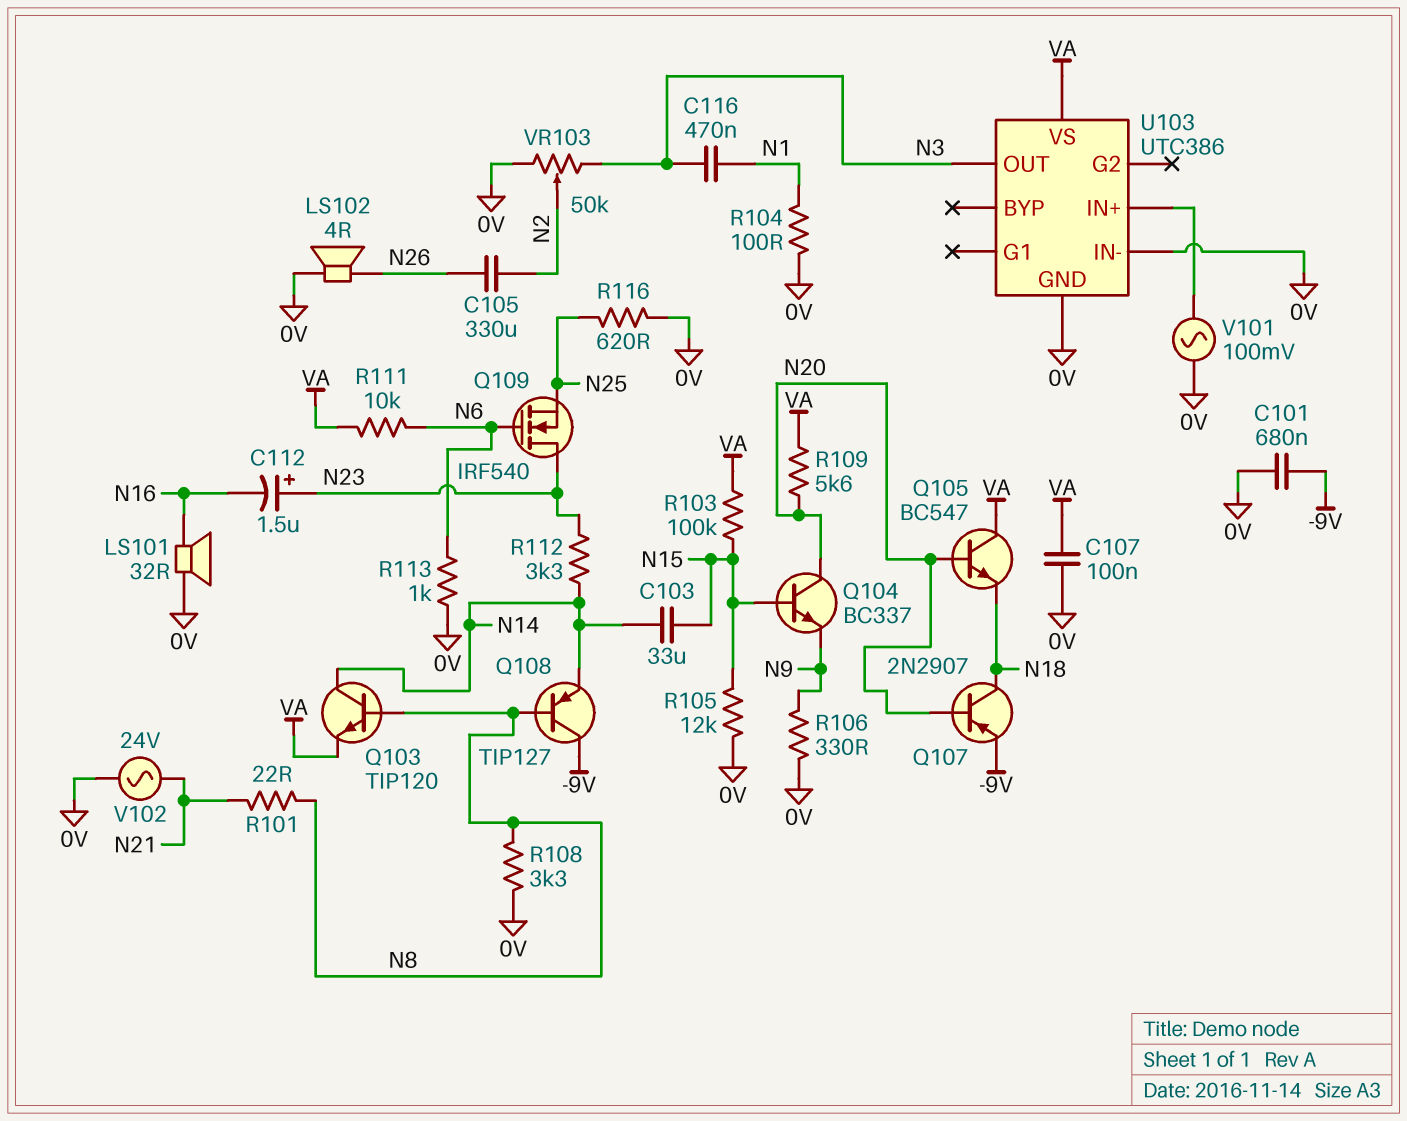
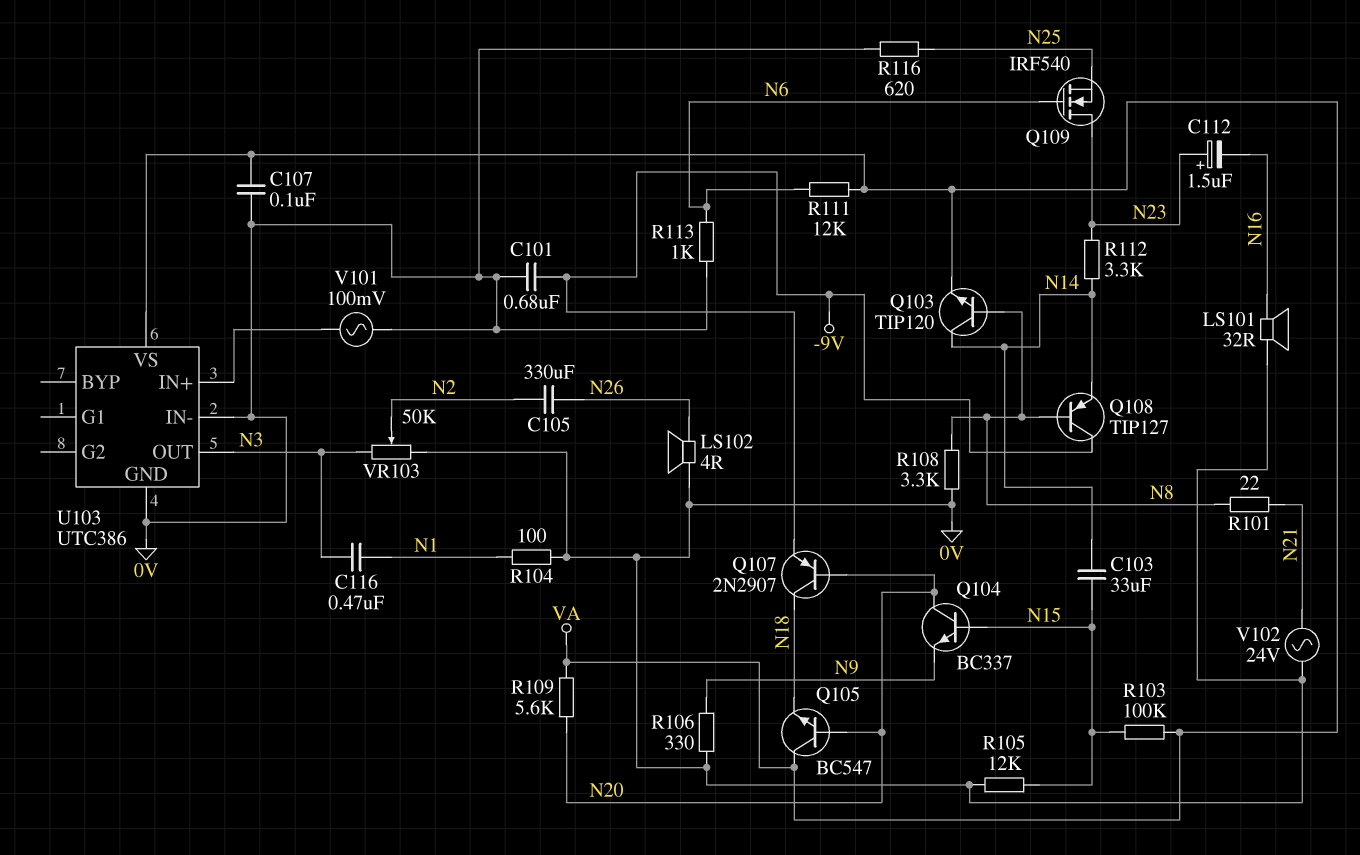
R111: 10k (N6, VA) -> 12k (N6, VA)

